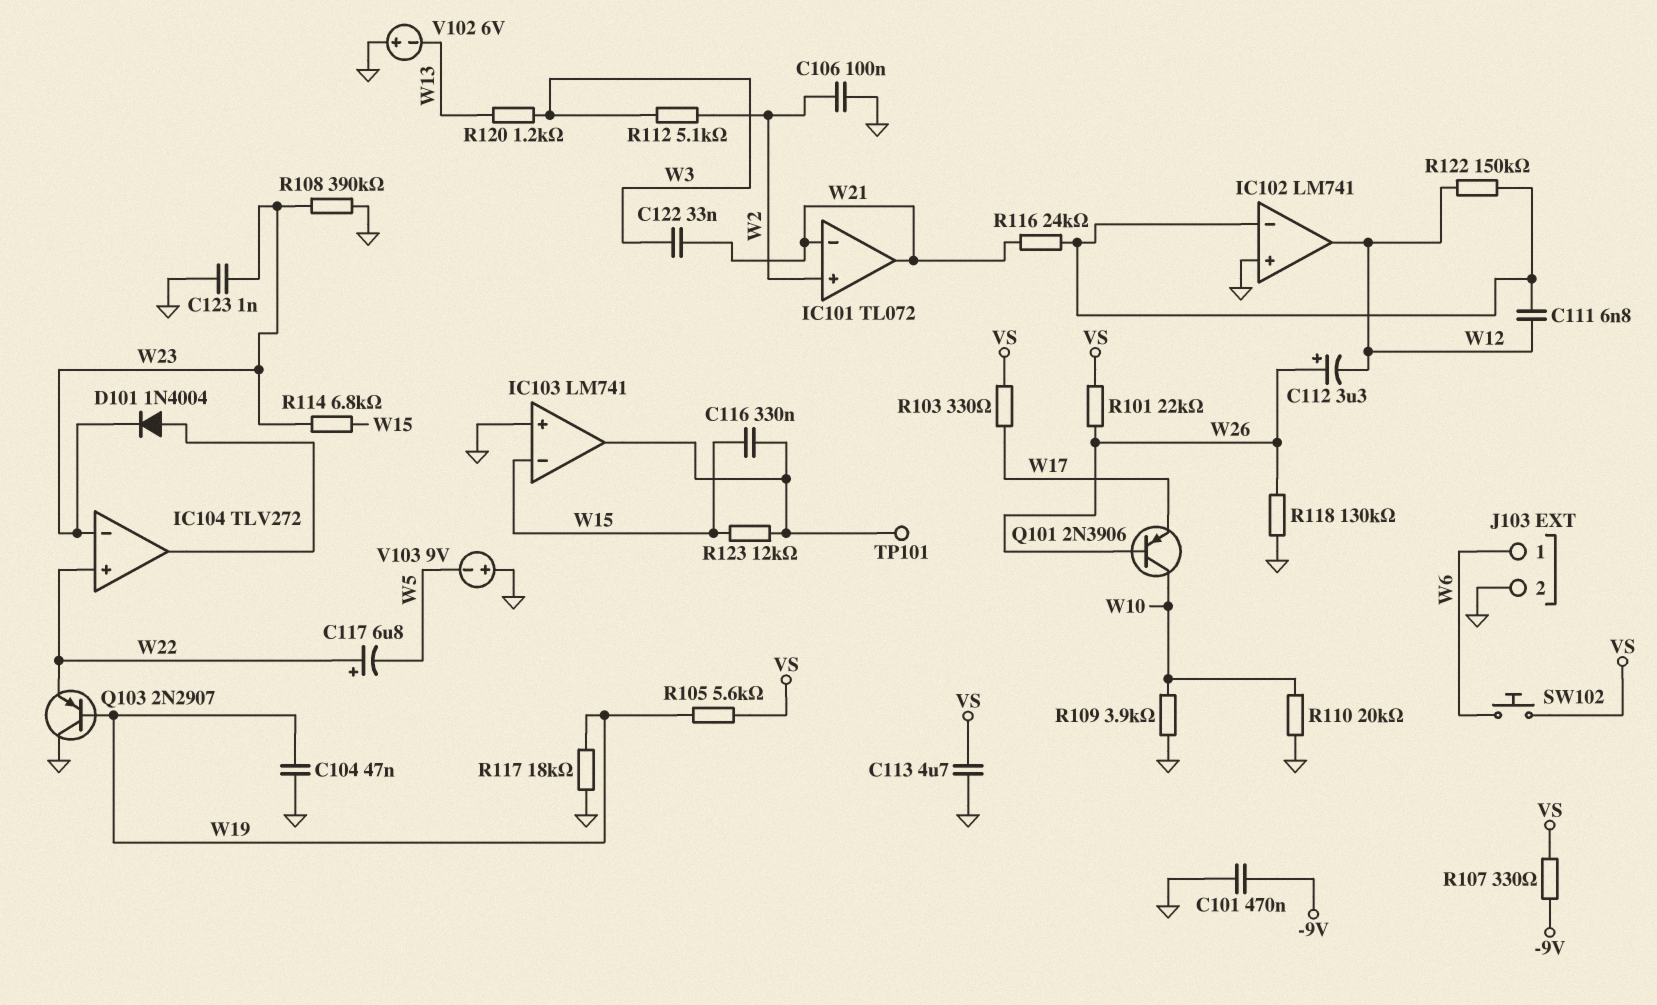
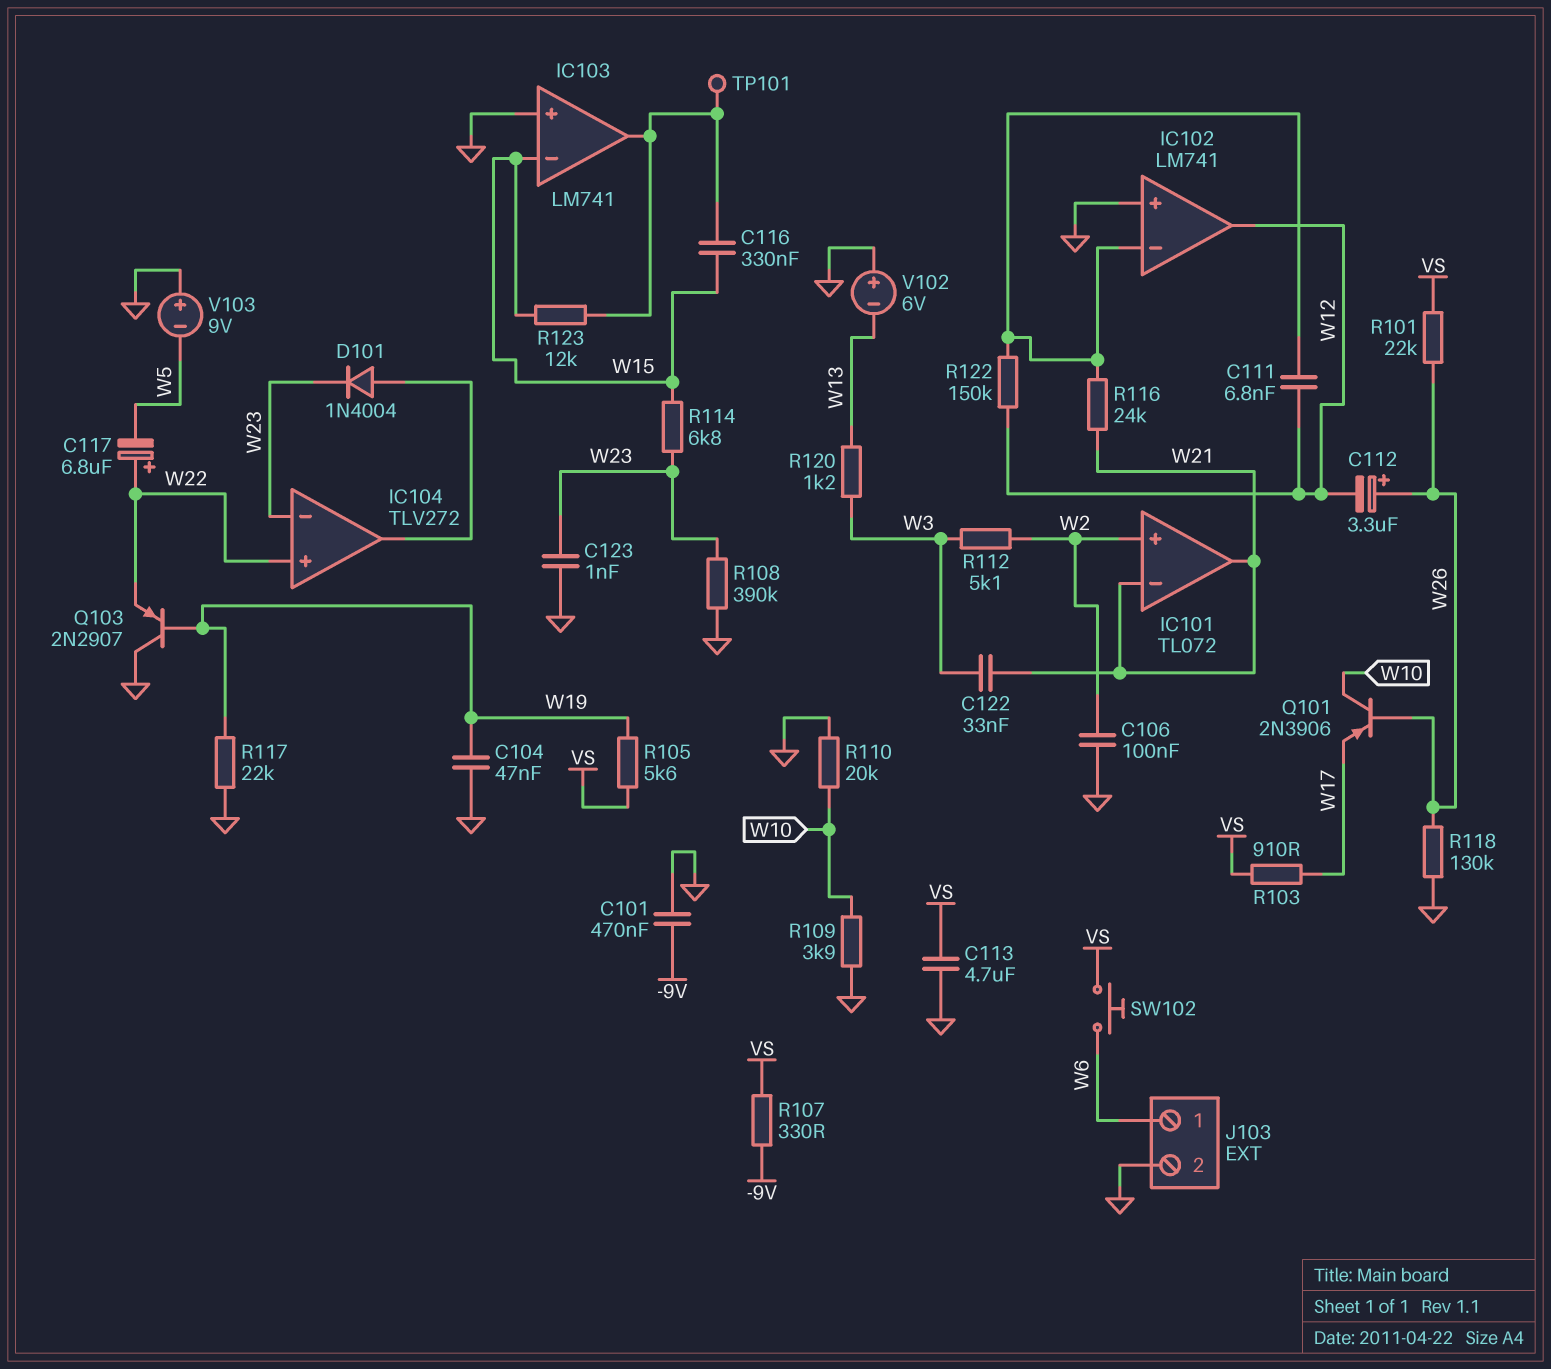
R103: 330 (VS, W17) -> 910 (VS, W17)
R117: 18k (GND, W19) -> 22k (GND, W19)

